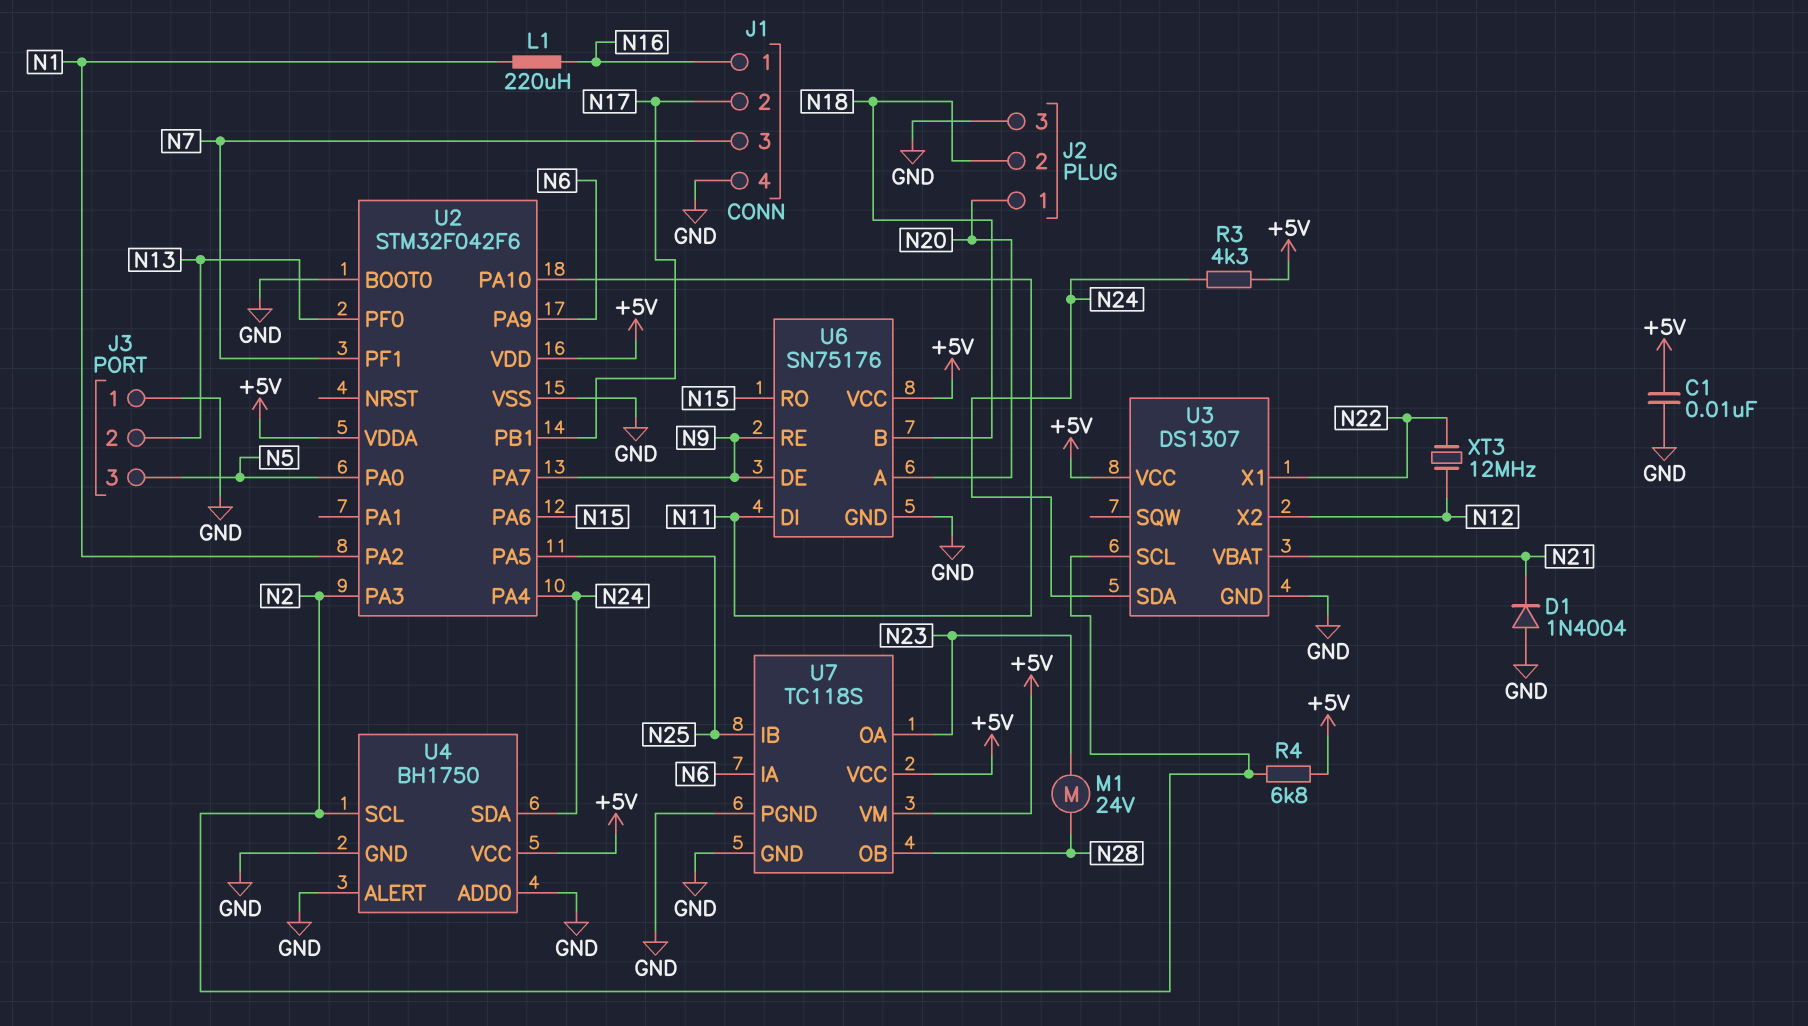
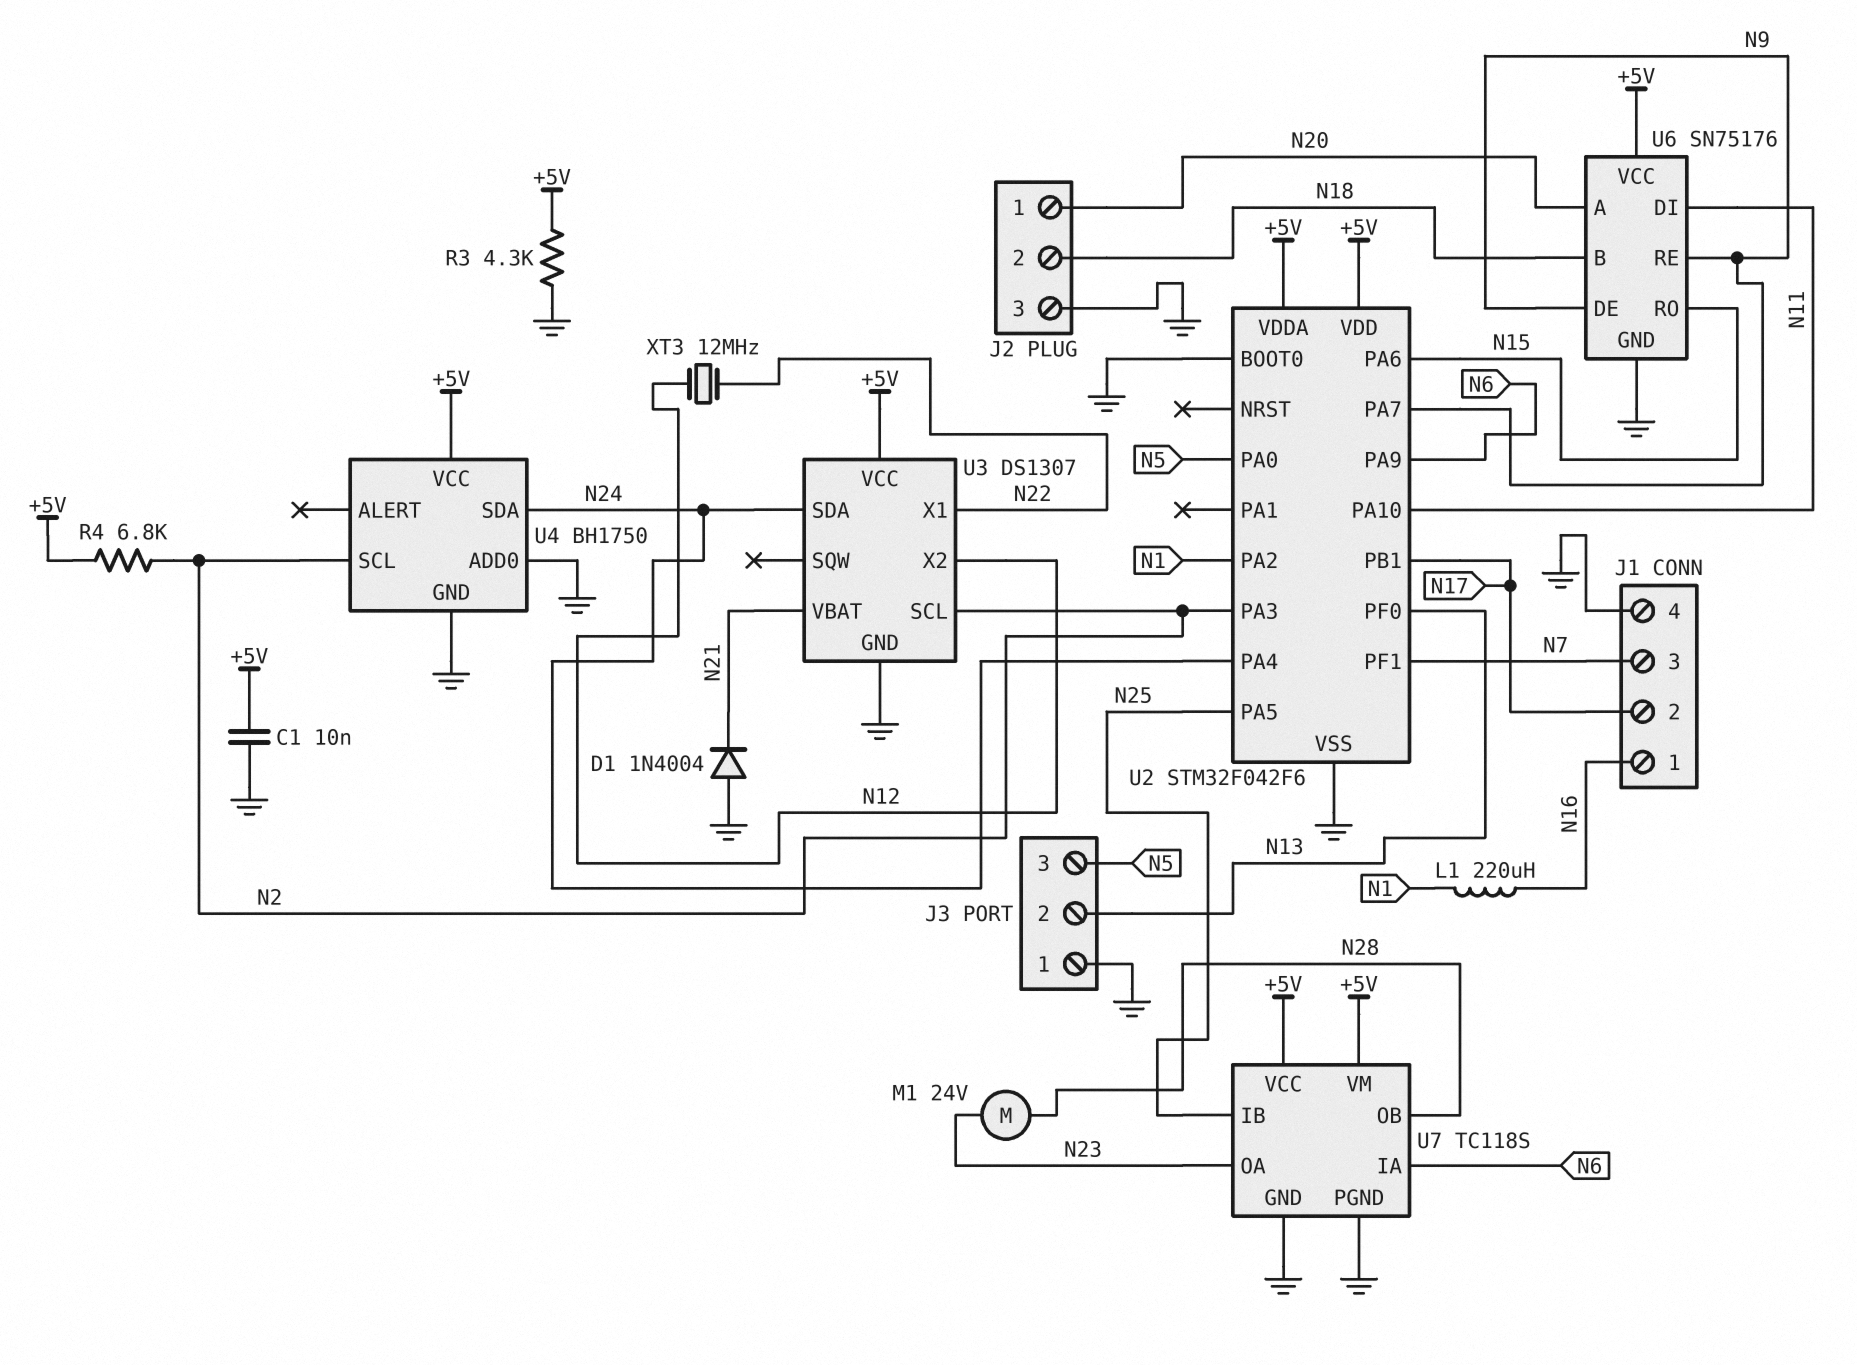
R3: 4.3k (+5V, N24) -> 4.3k (+5V, GND)
U4 pin ALERT: GND -> none

